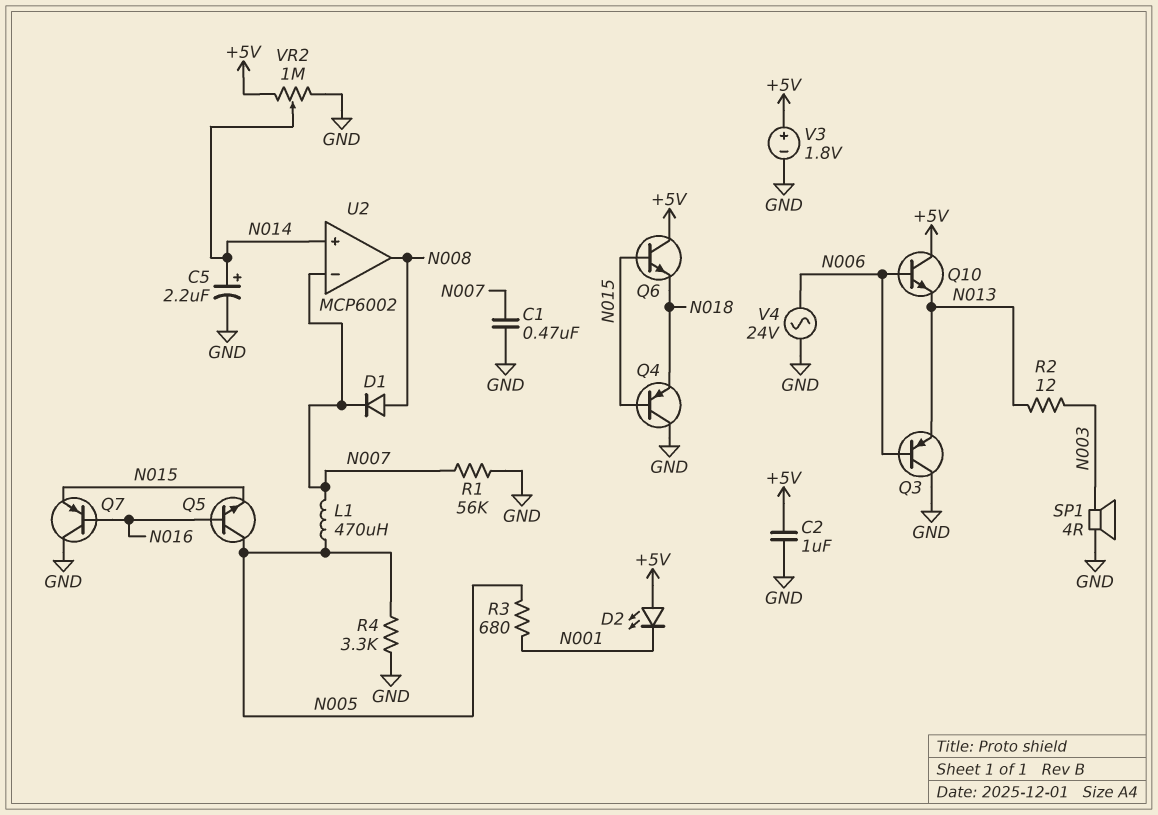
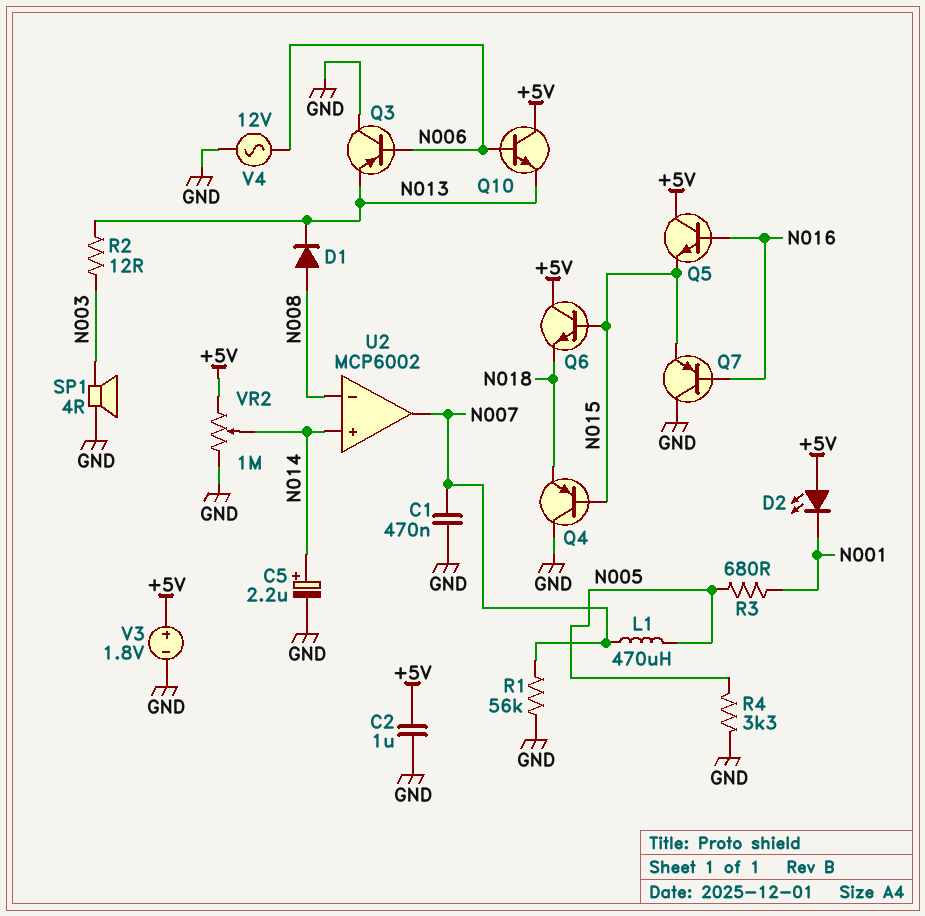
D1: diode (A N008, K N007) -> diode (A N008, K N013)
Q5: NPN (B N016, C N005, E N015) -> NPN (B N016, C +5V, E N015)
U2 pin in-: N007 -> N008
U2 pin out: N008 -> N007
V4: AC 24V (GND, N006) -> AC 12V (GND, N006)

